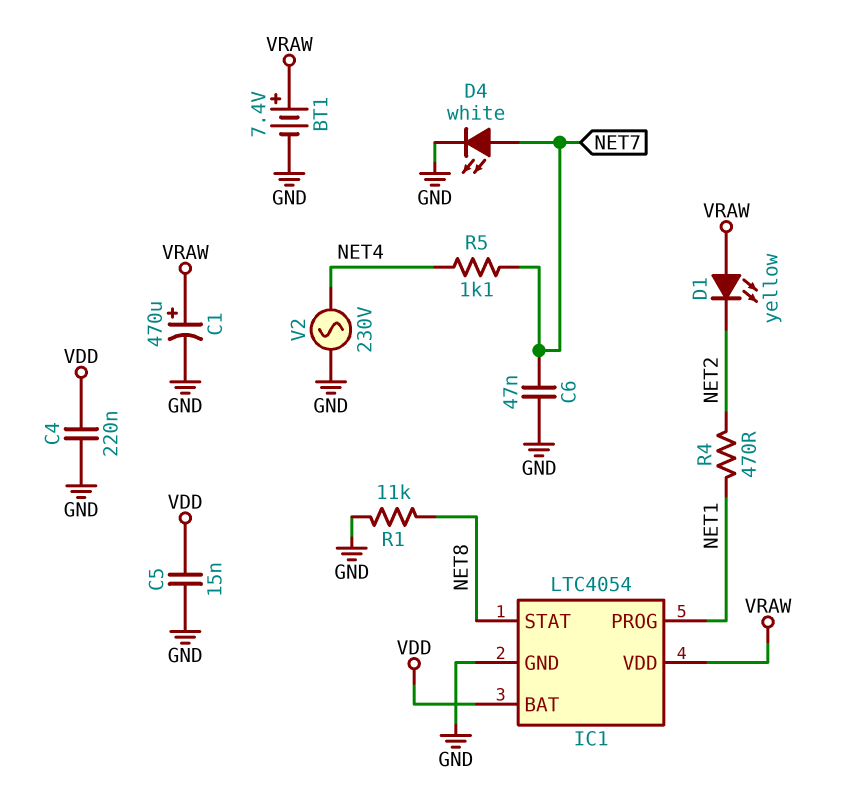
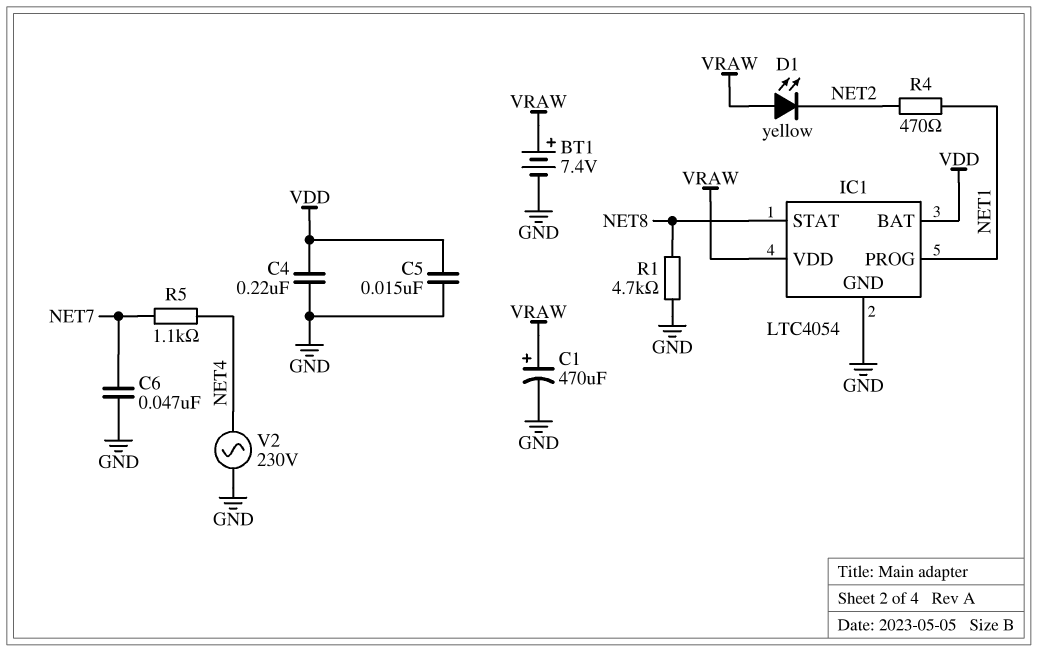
D4: LED white (A NET7, K GND) -> none
R1: 11k (GND, NET8) -> 4.7k (GND, NET8)

